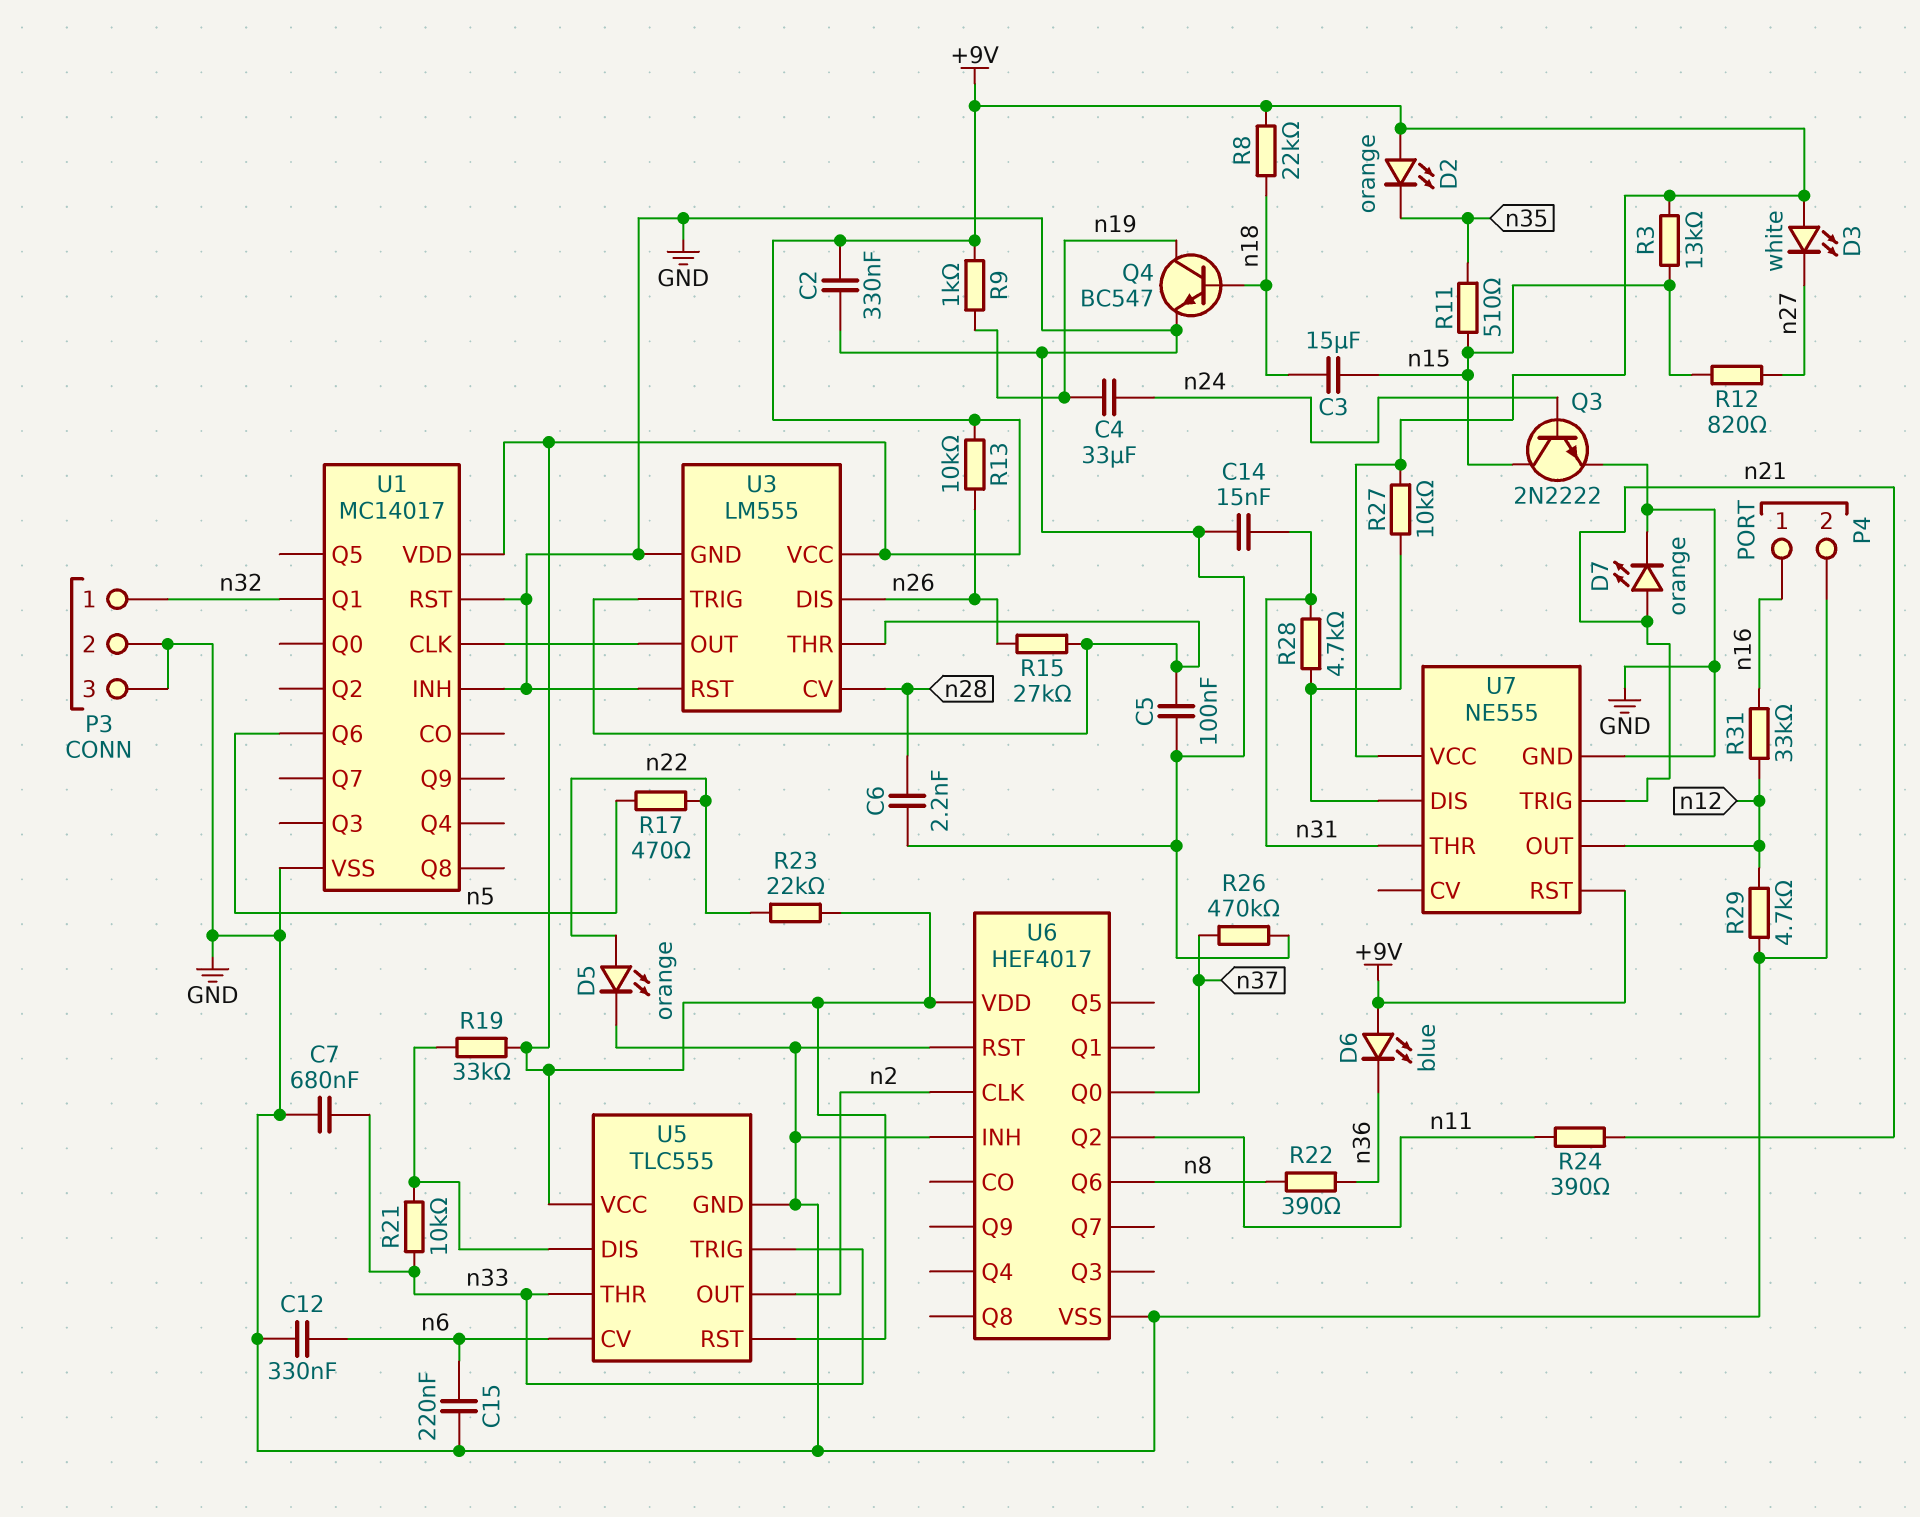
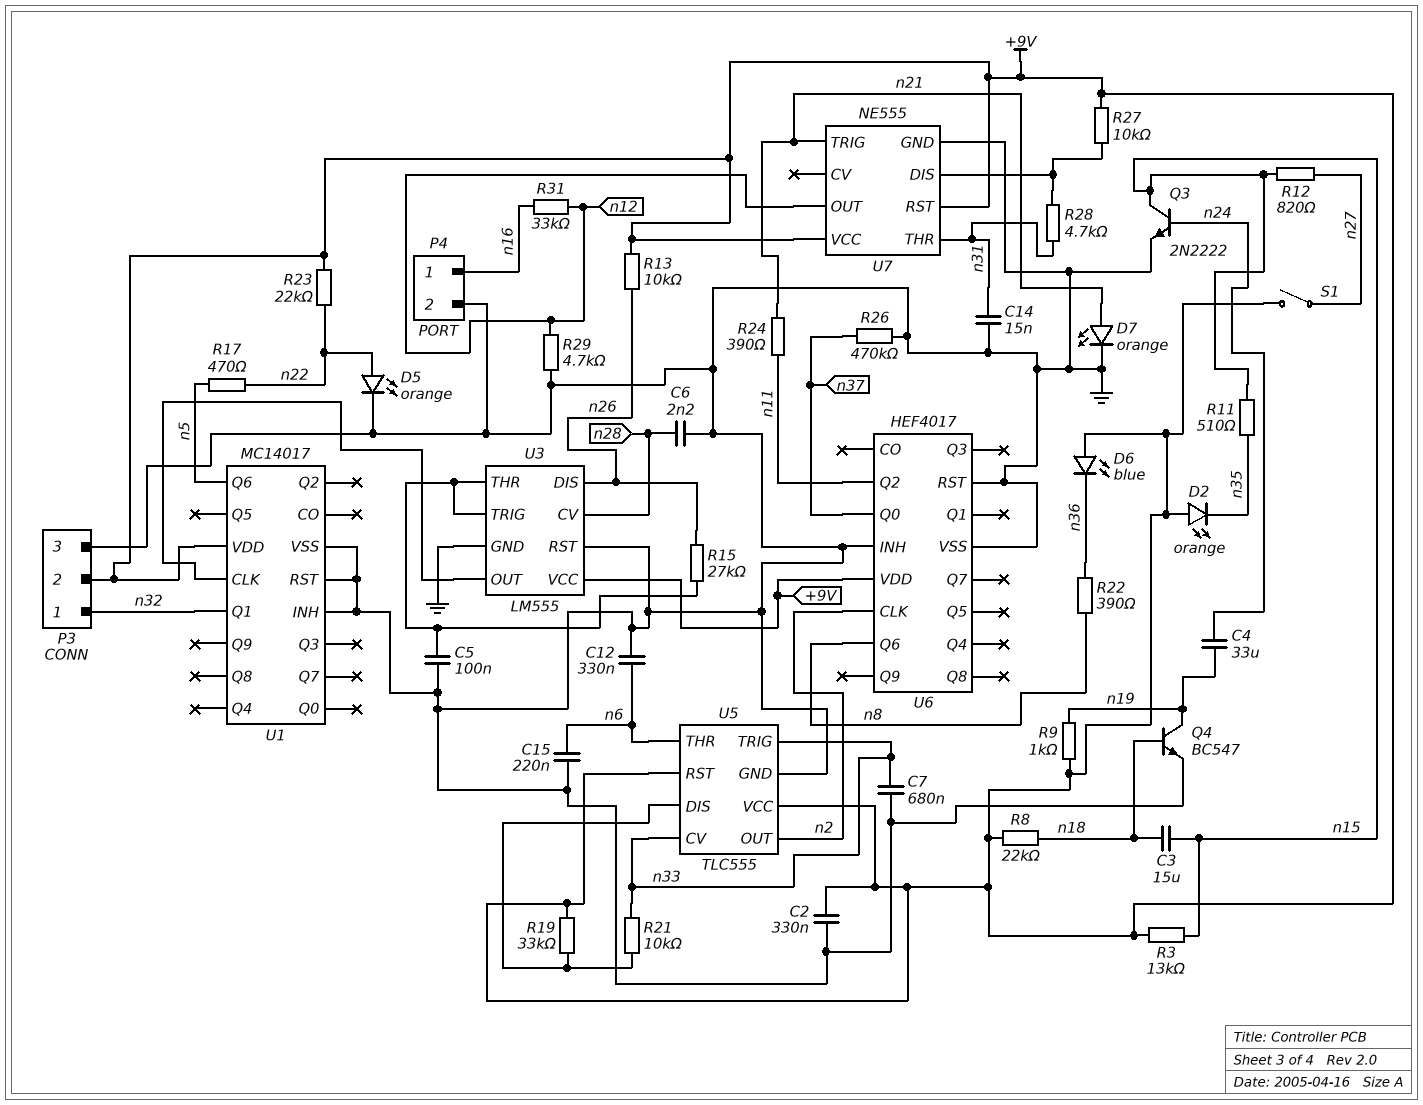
D3: LED white (A +9V, K n27) -> none
P3 pin 2: GND -> +9V
S1: none -> switch (+9V, n27)
U5 pin CV: n6 -> n33
U5 pin THR: n33 -> n6

